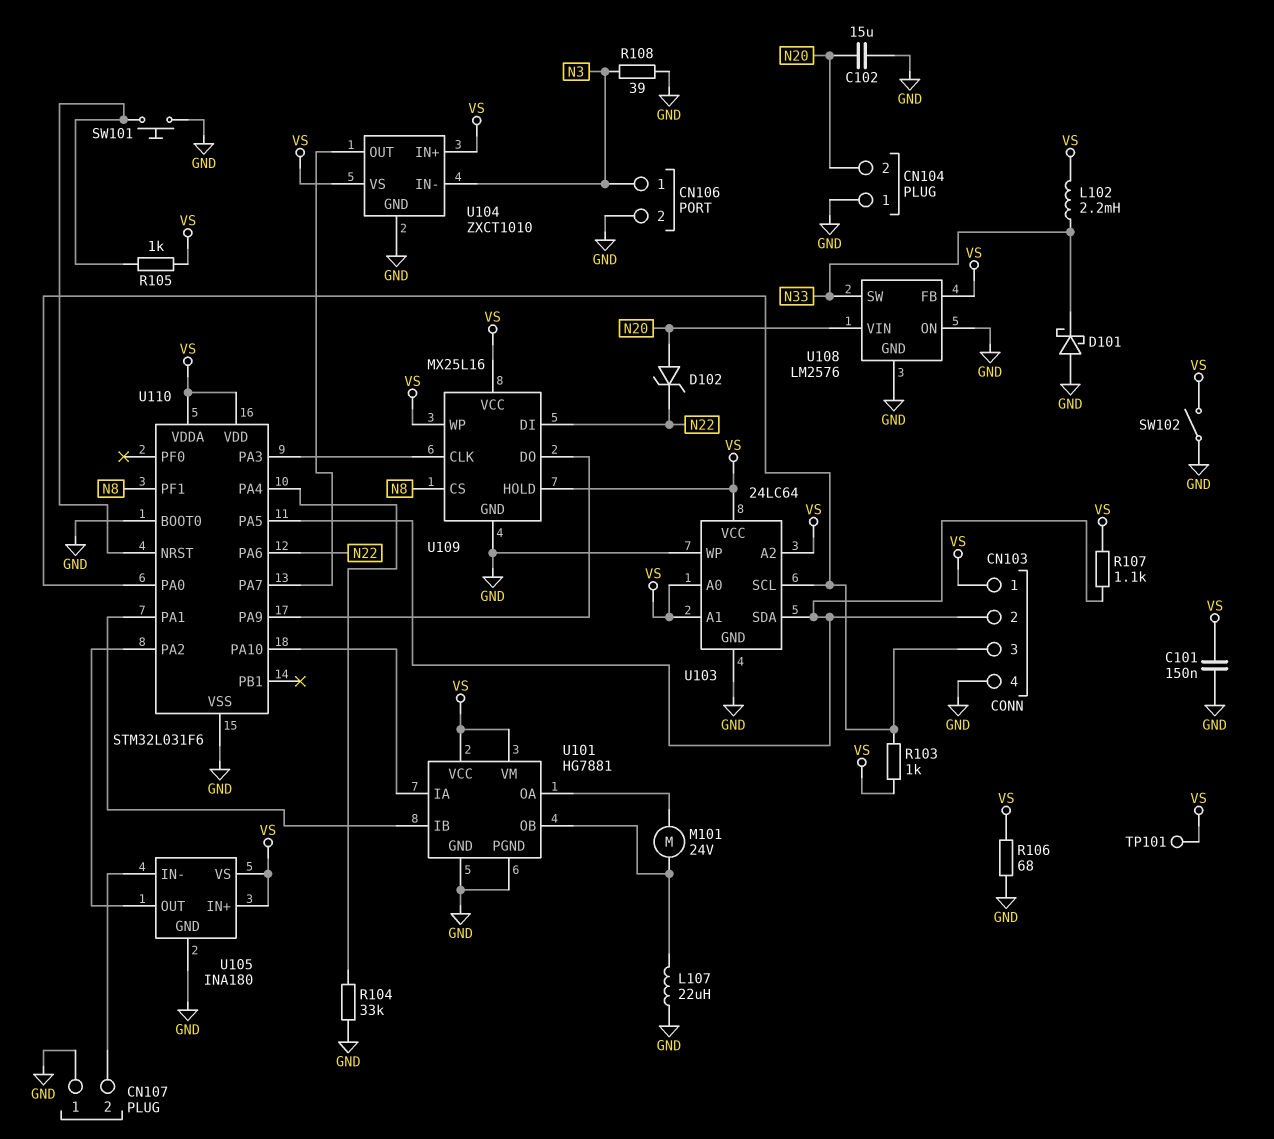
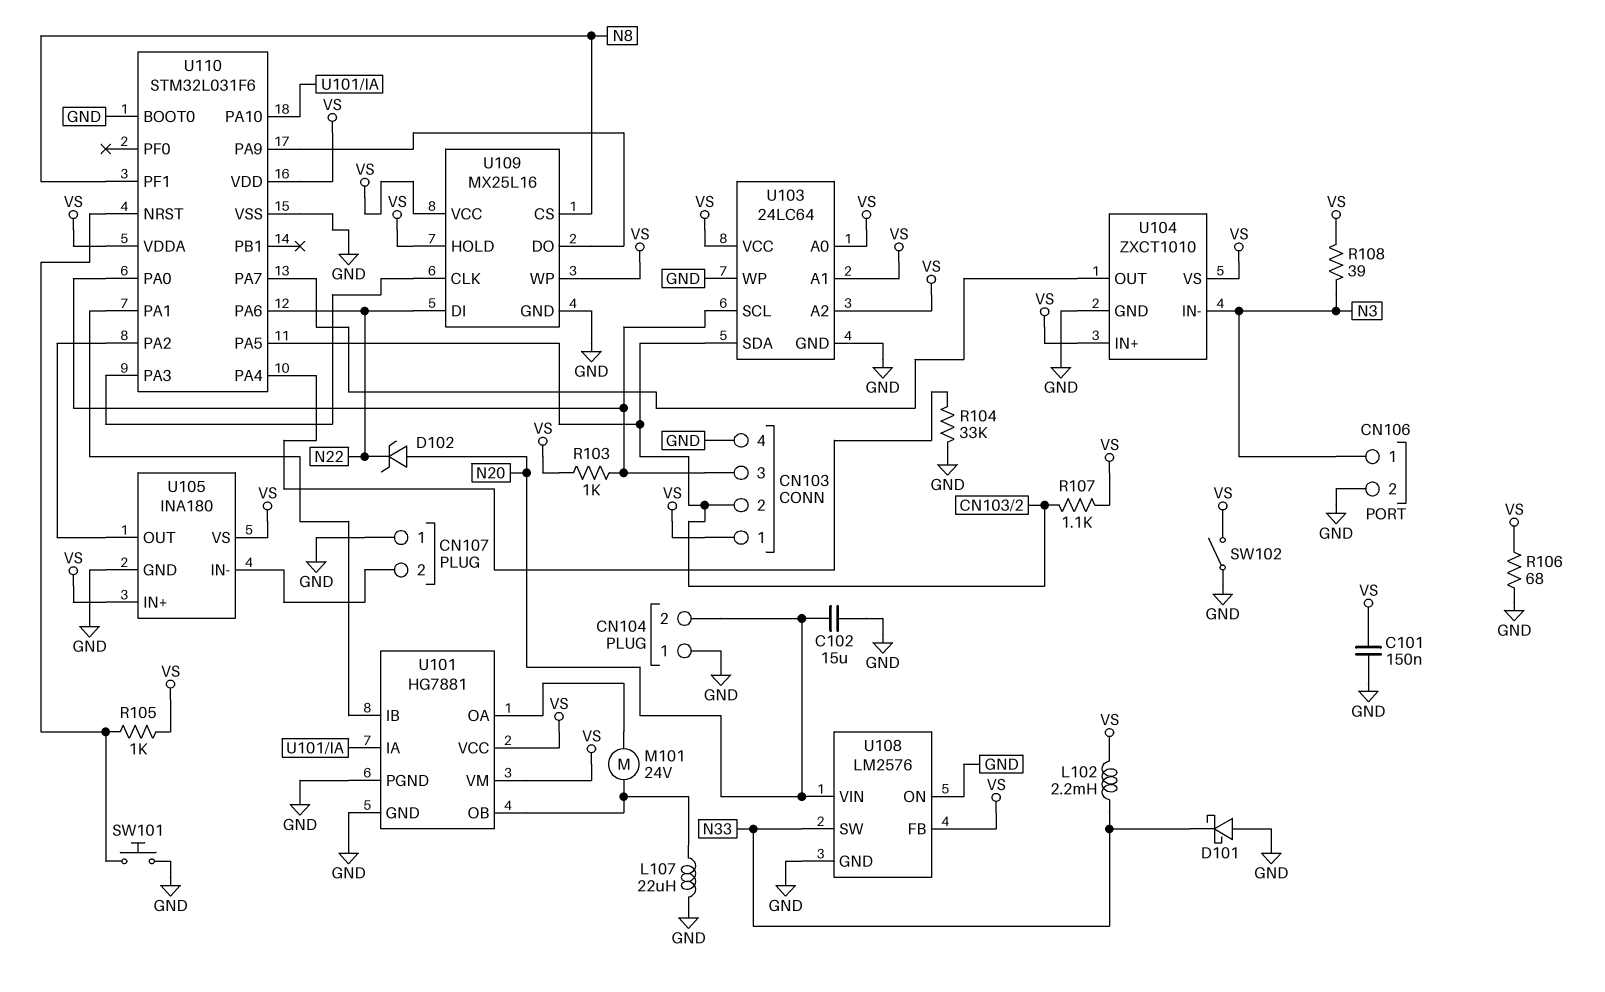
R108: 39 (GND, N3) -> 39 (N3, VS)
TP101: test point (VS) -> none

